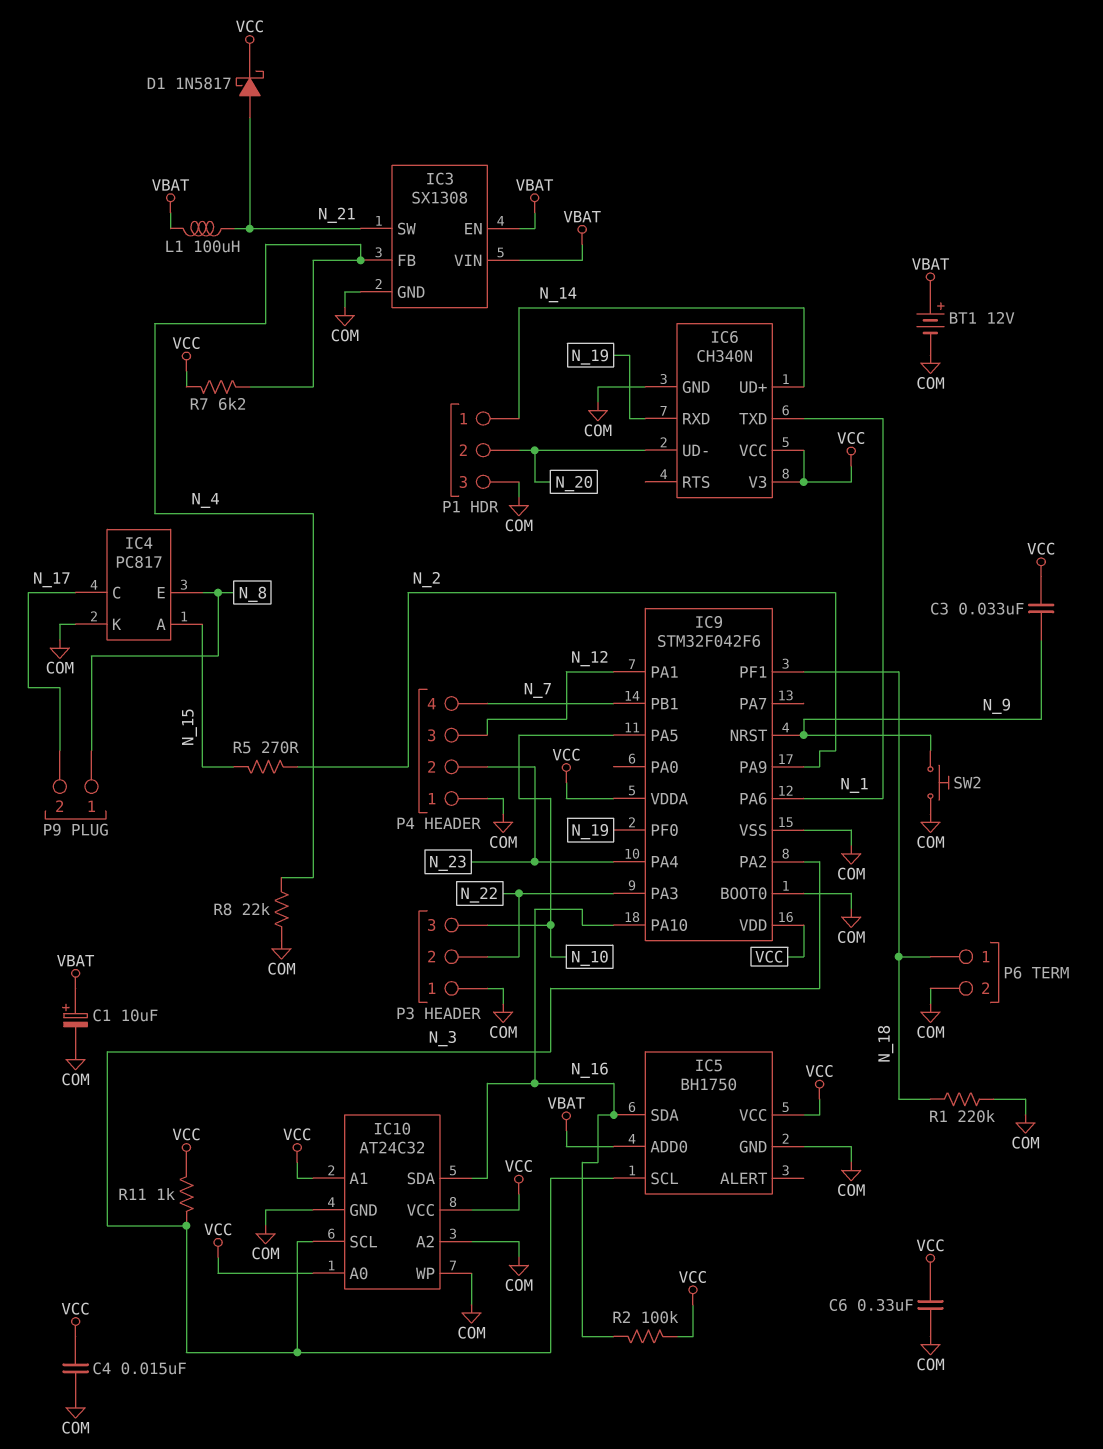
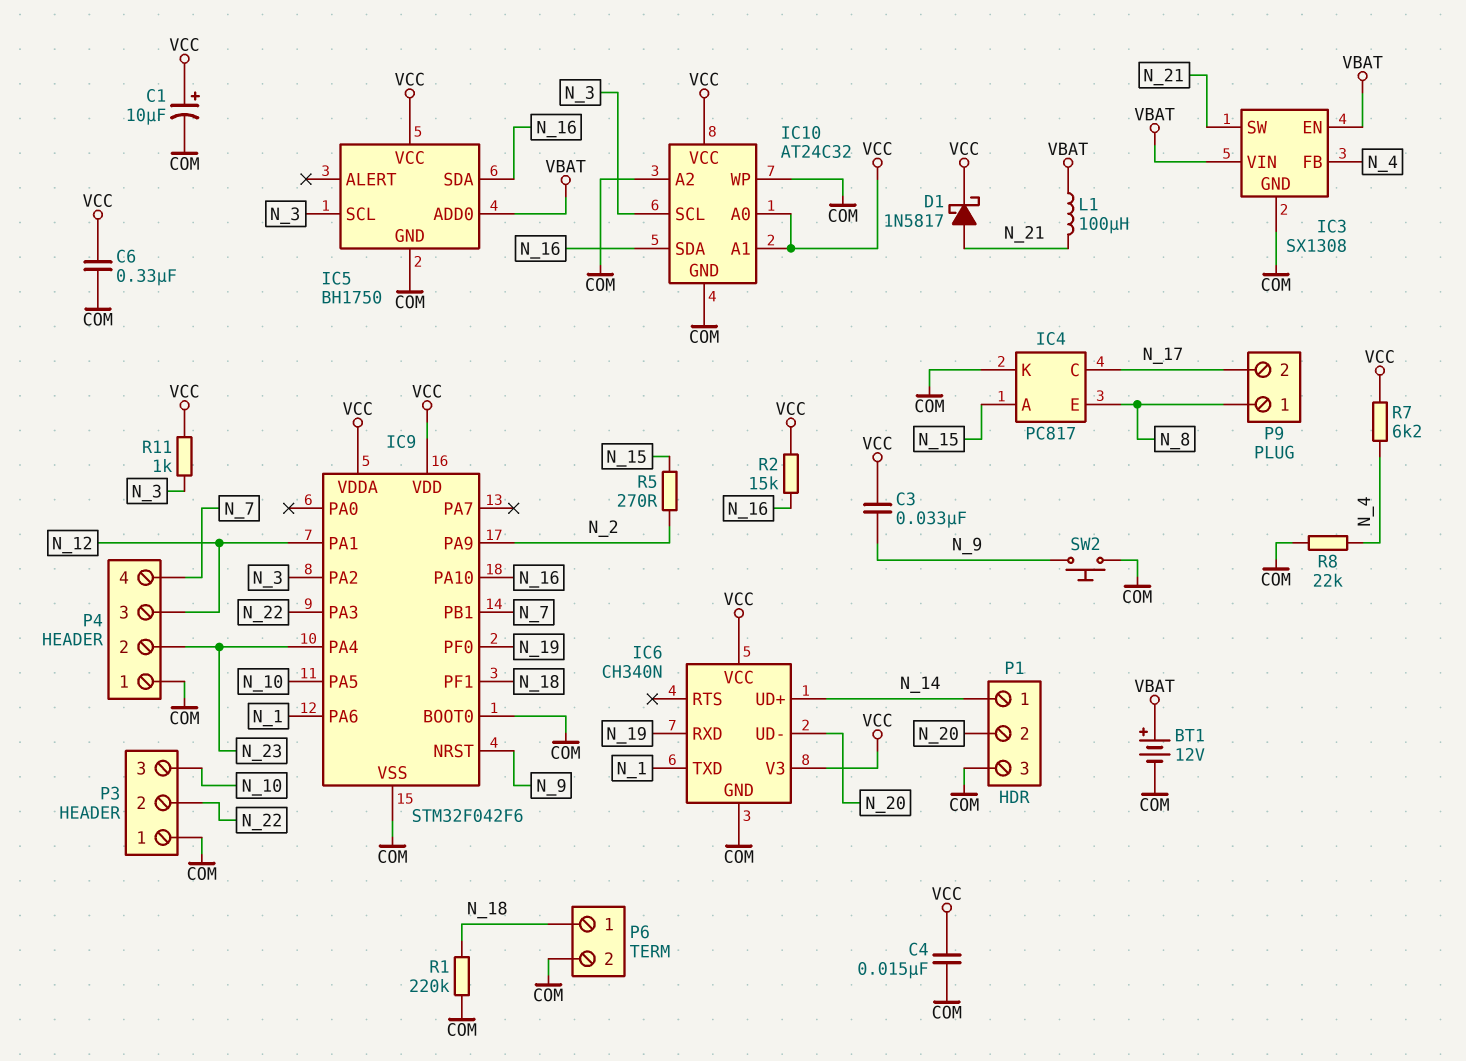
C1: 10uF (plus VBAT, minus COM) -> 10uF (plus VCC, minus COM)
R2: 100k (N_16, VCC) -> 15k (N_16, VCC)

